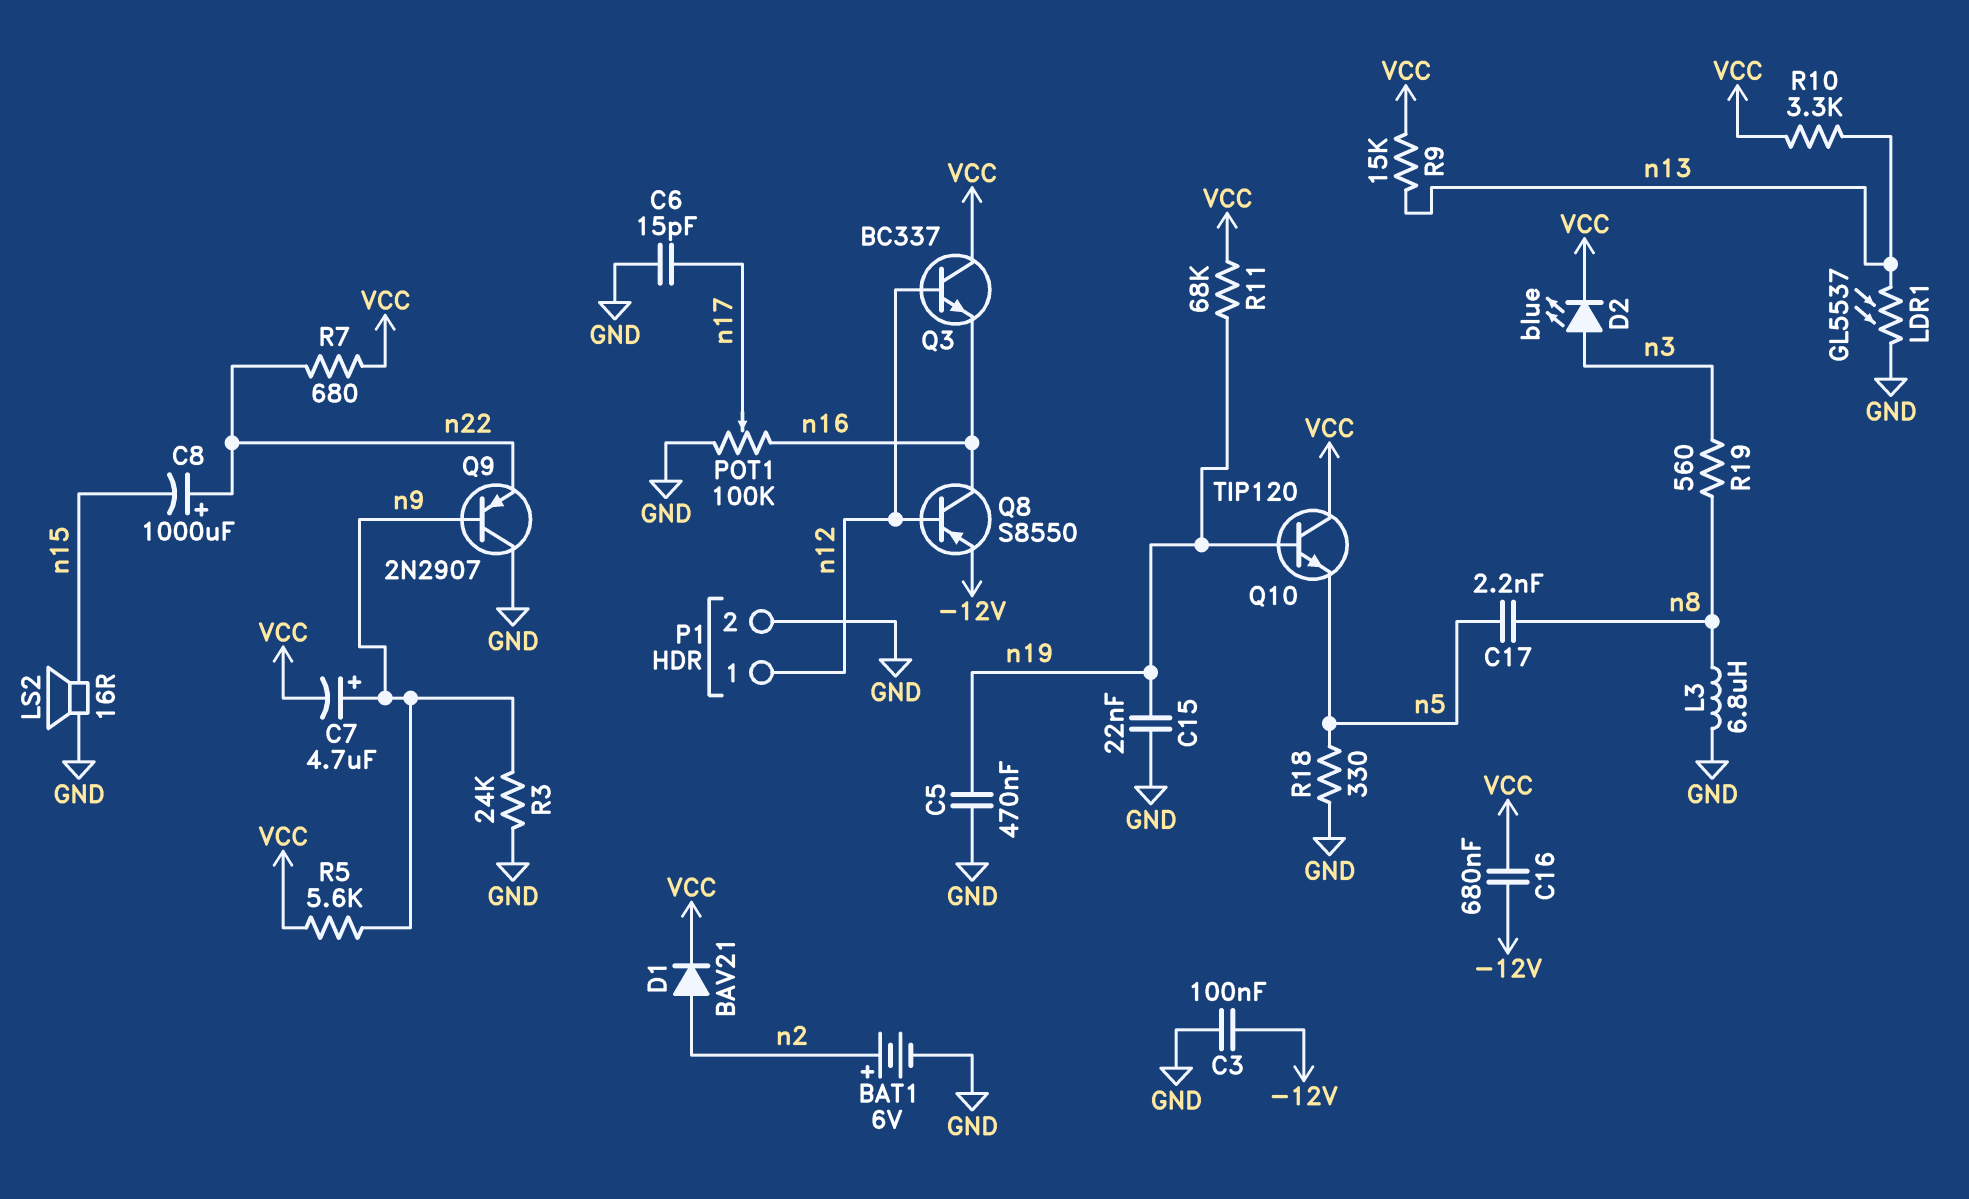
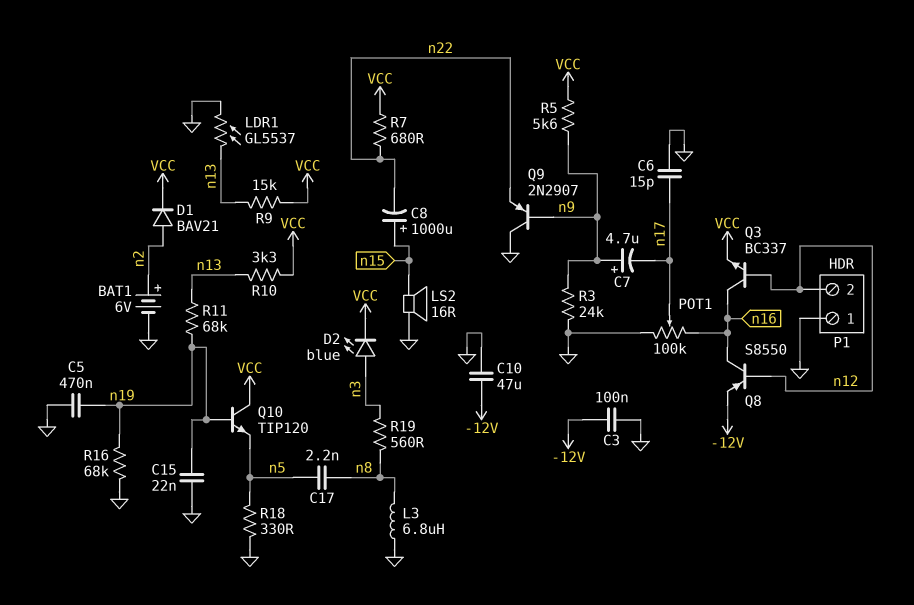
C7: 4.7uF (plus n9, minus VCC) -> 4.7uF (plus n9, minus n17)
C8: 1000uF (plus n22, minus n15) -> 1000uF (plus n15, minus n22)
C10: none -> 47uF (-12V, GND)
C16: 680nF (-12V, VCC) -> none
P1 pin 1: n12 -> GND
P1 pin 2: GND -> n12
Q3: NPN BC337 (B n12, C VCC, E n16) -> NPN BC337 (B n12, C n16, E VCC)
R11: 68k (VCC, n19) -> 68k (n13, n19)
R16: none -> 68k (GND, n19)

